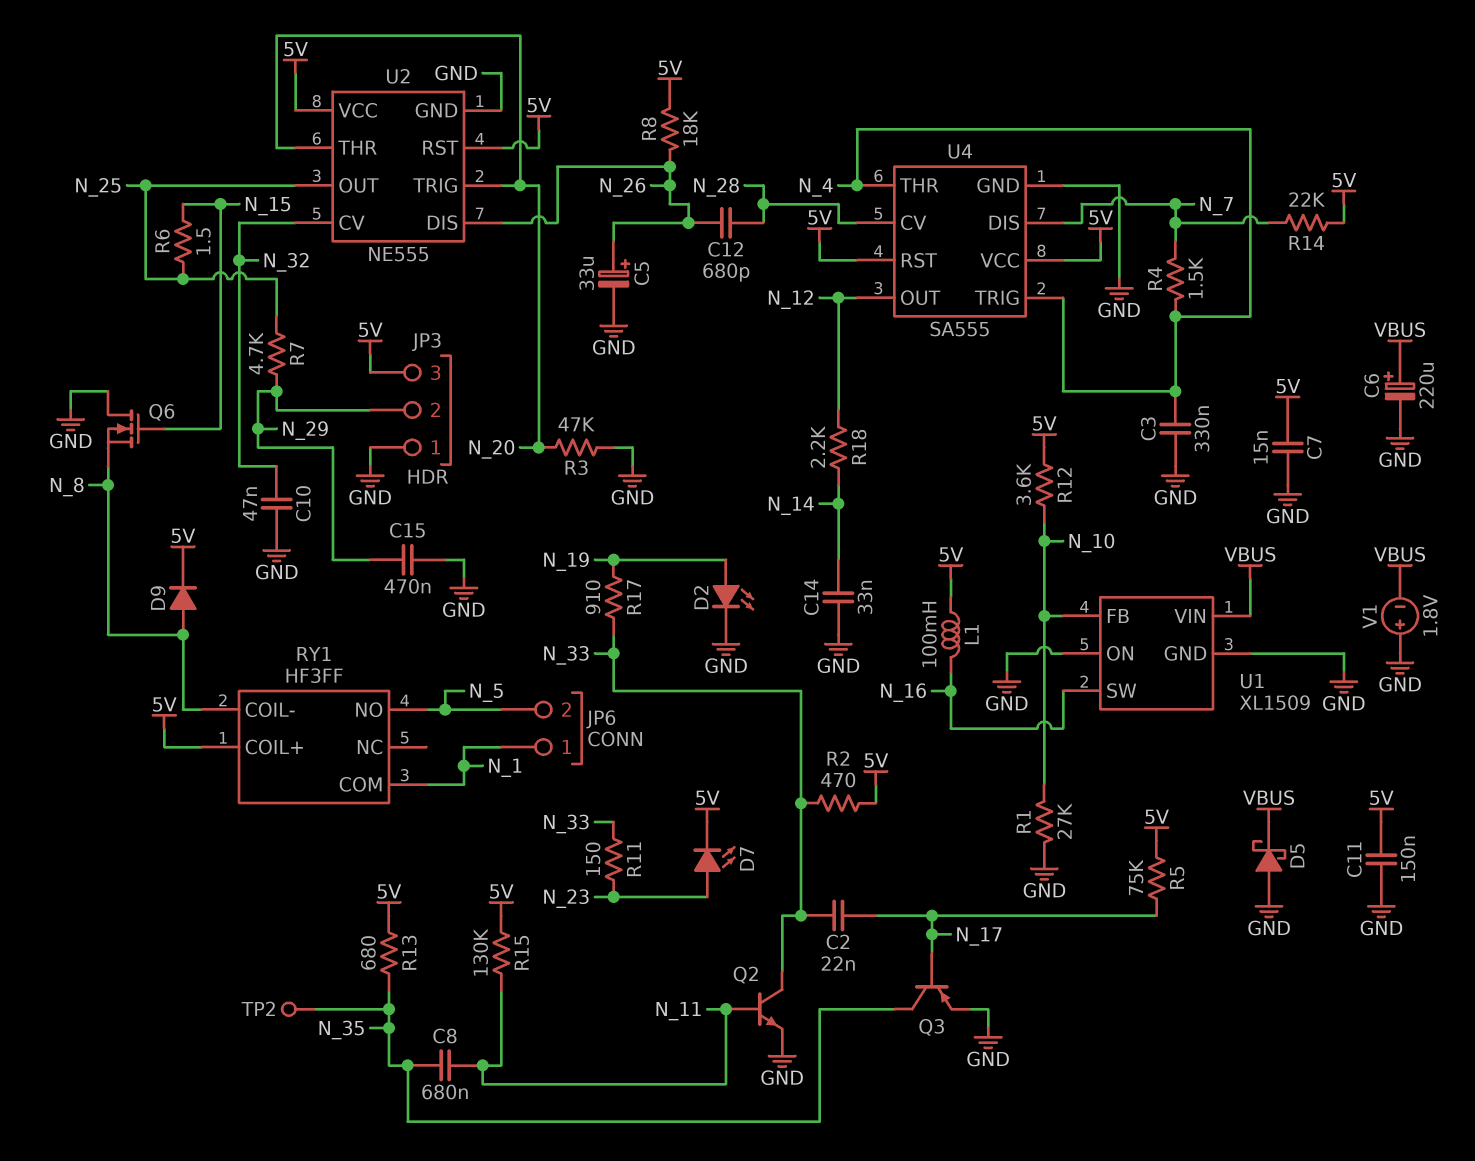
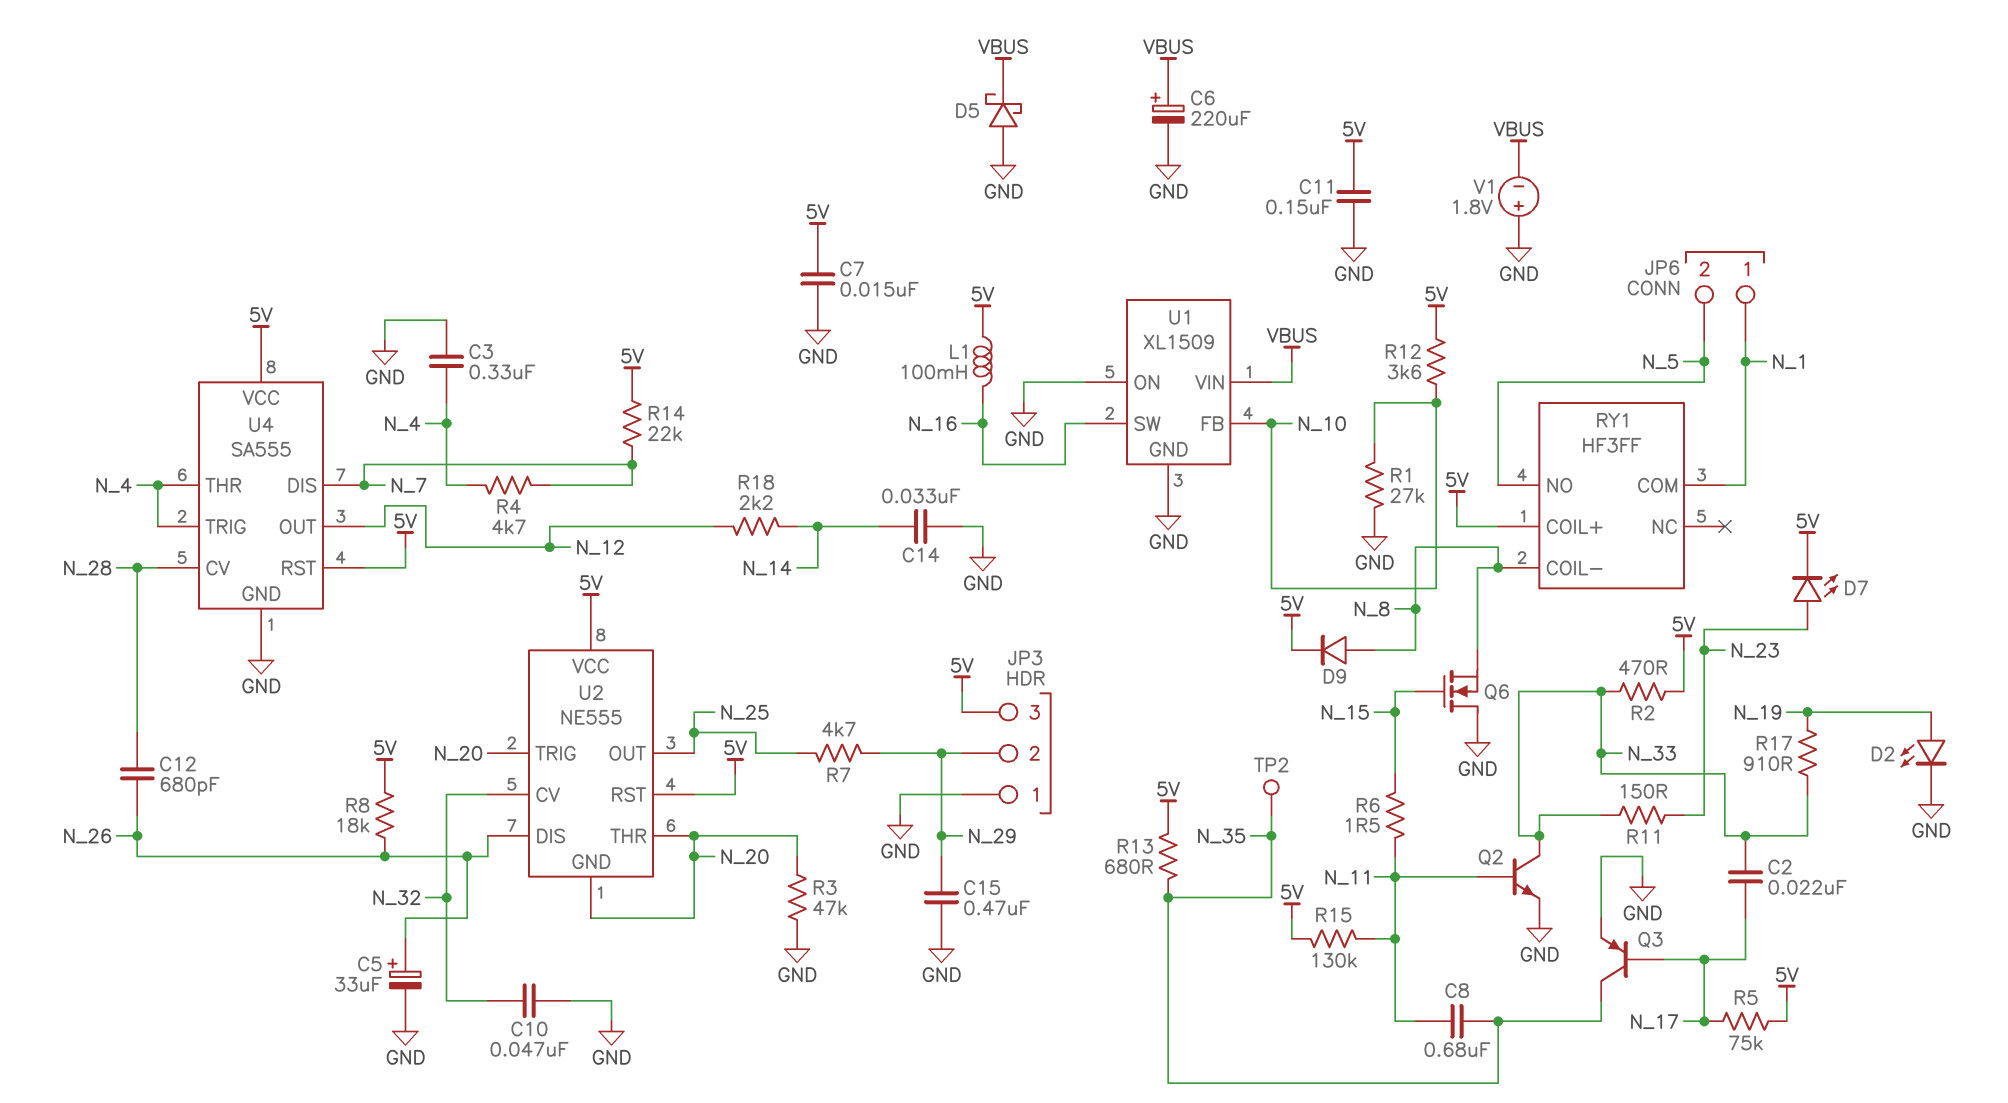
R4: 1.5k (N_4, N_7) -> 4.7k (N_4, N_7)
R6: 1.5 (N_15, N_25) -> 1.5 (N_11, N_15)
U2 pin GND: GND -> N_20

